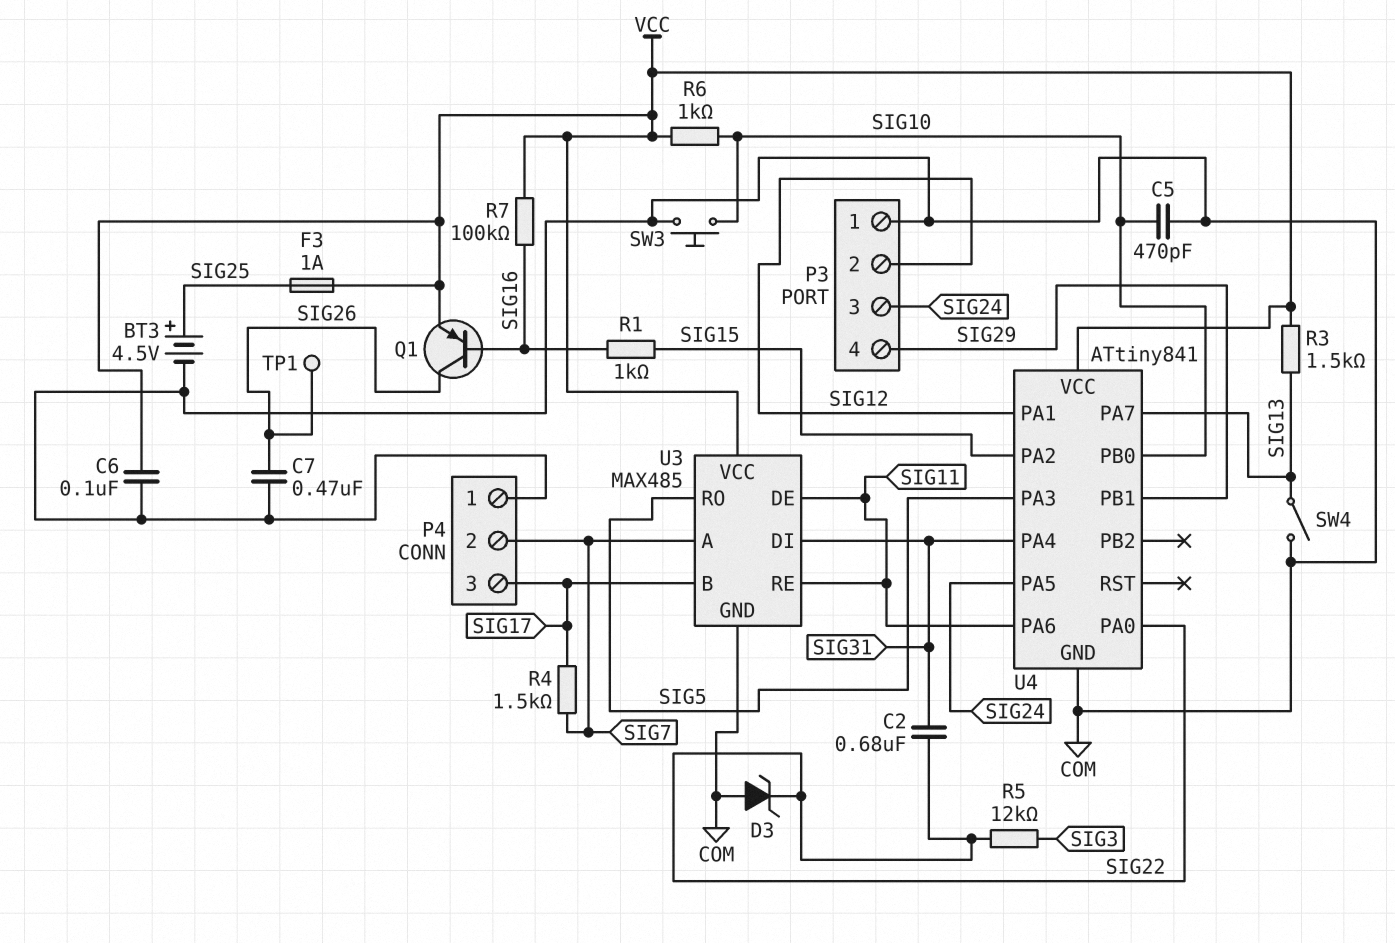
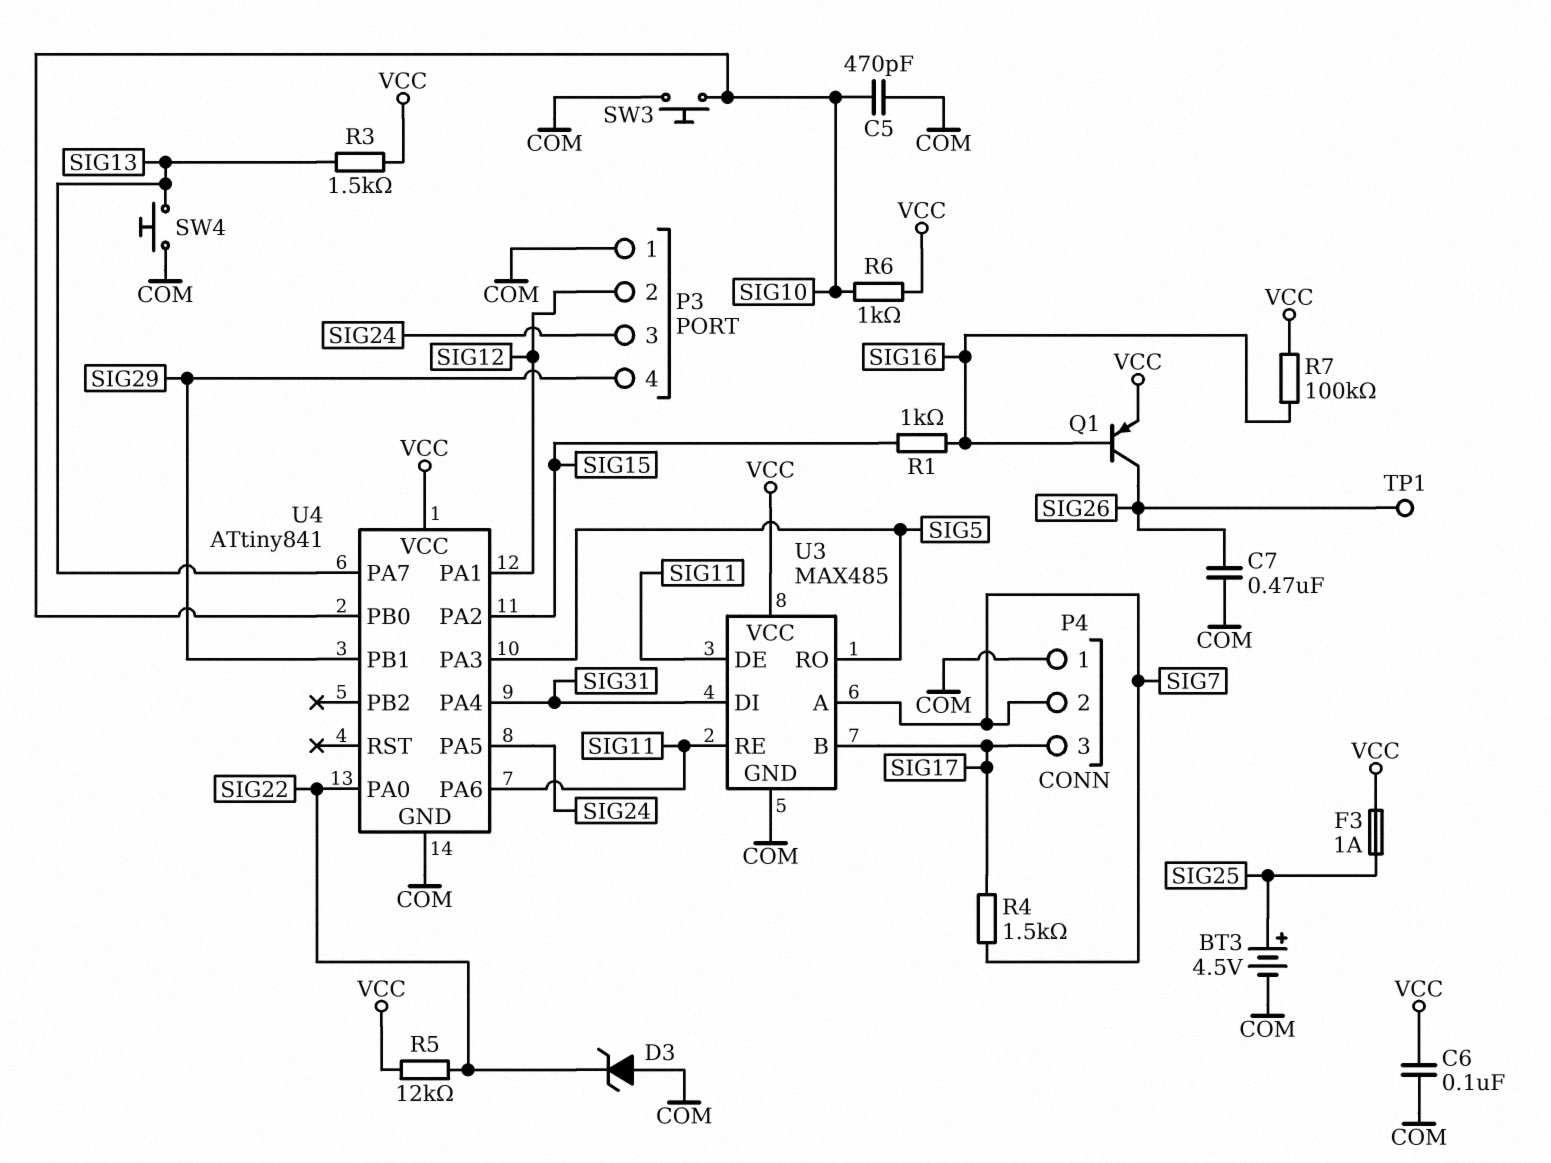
C2: 680nF (SIG22, SIG31) -> none
R5: 12k (SIG3, SIG22) -> 12k (SIG22, VCC)
SW4: switch (COM, SIG13) -> button (COM, SIG13)

